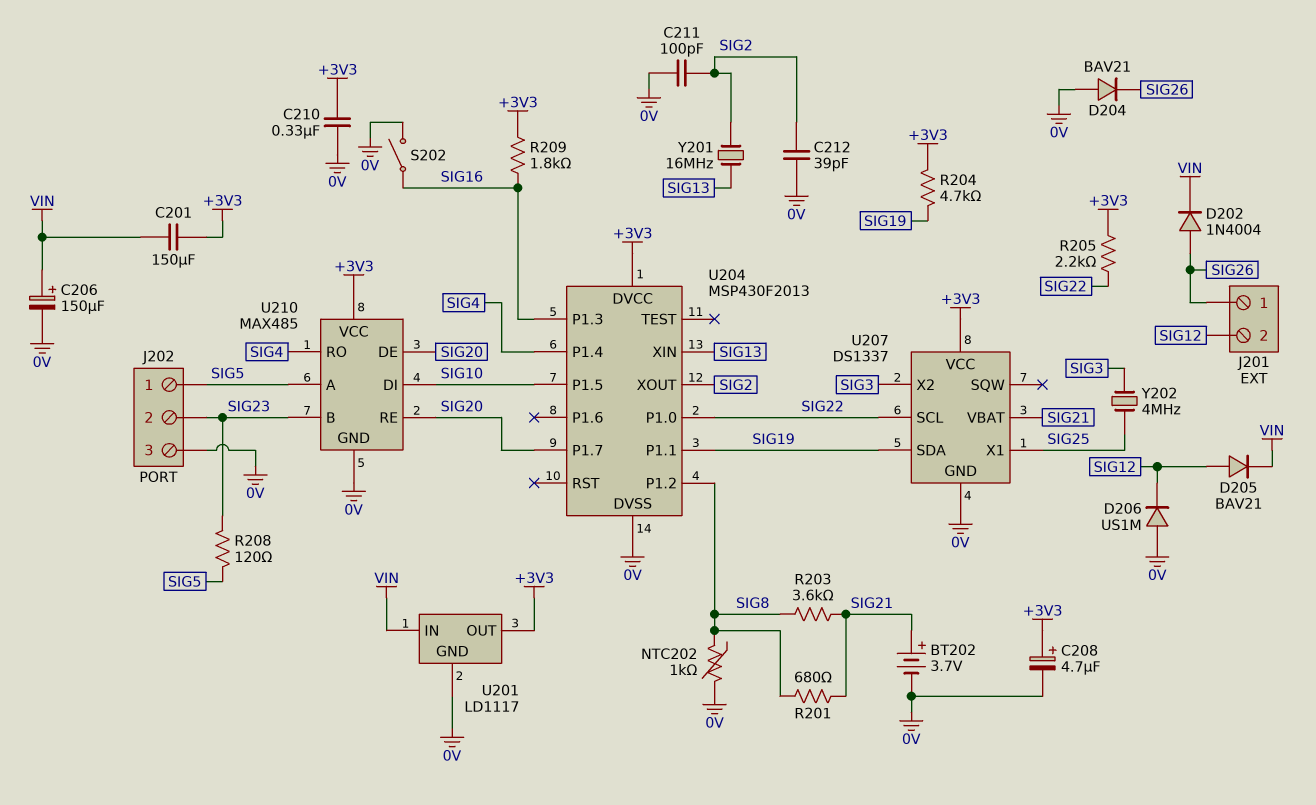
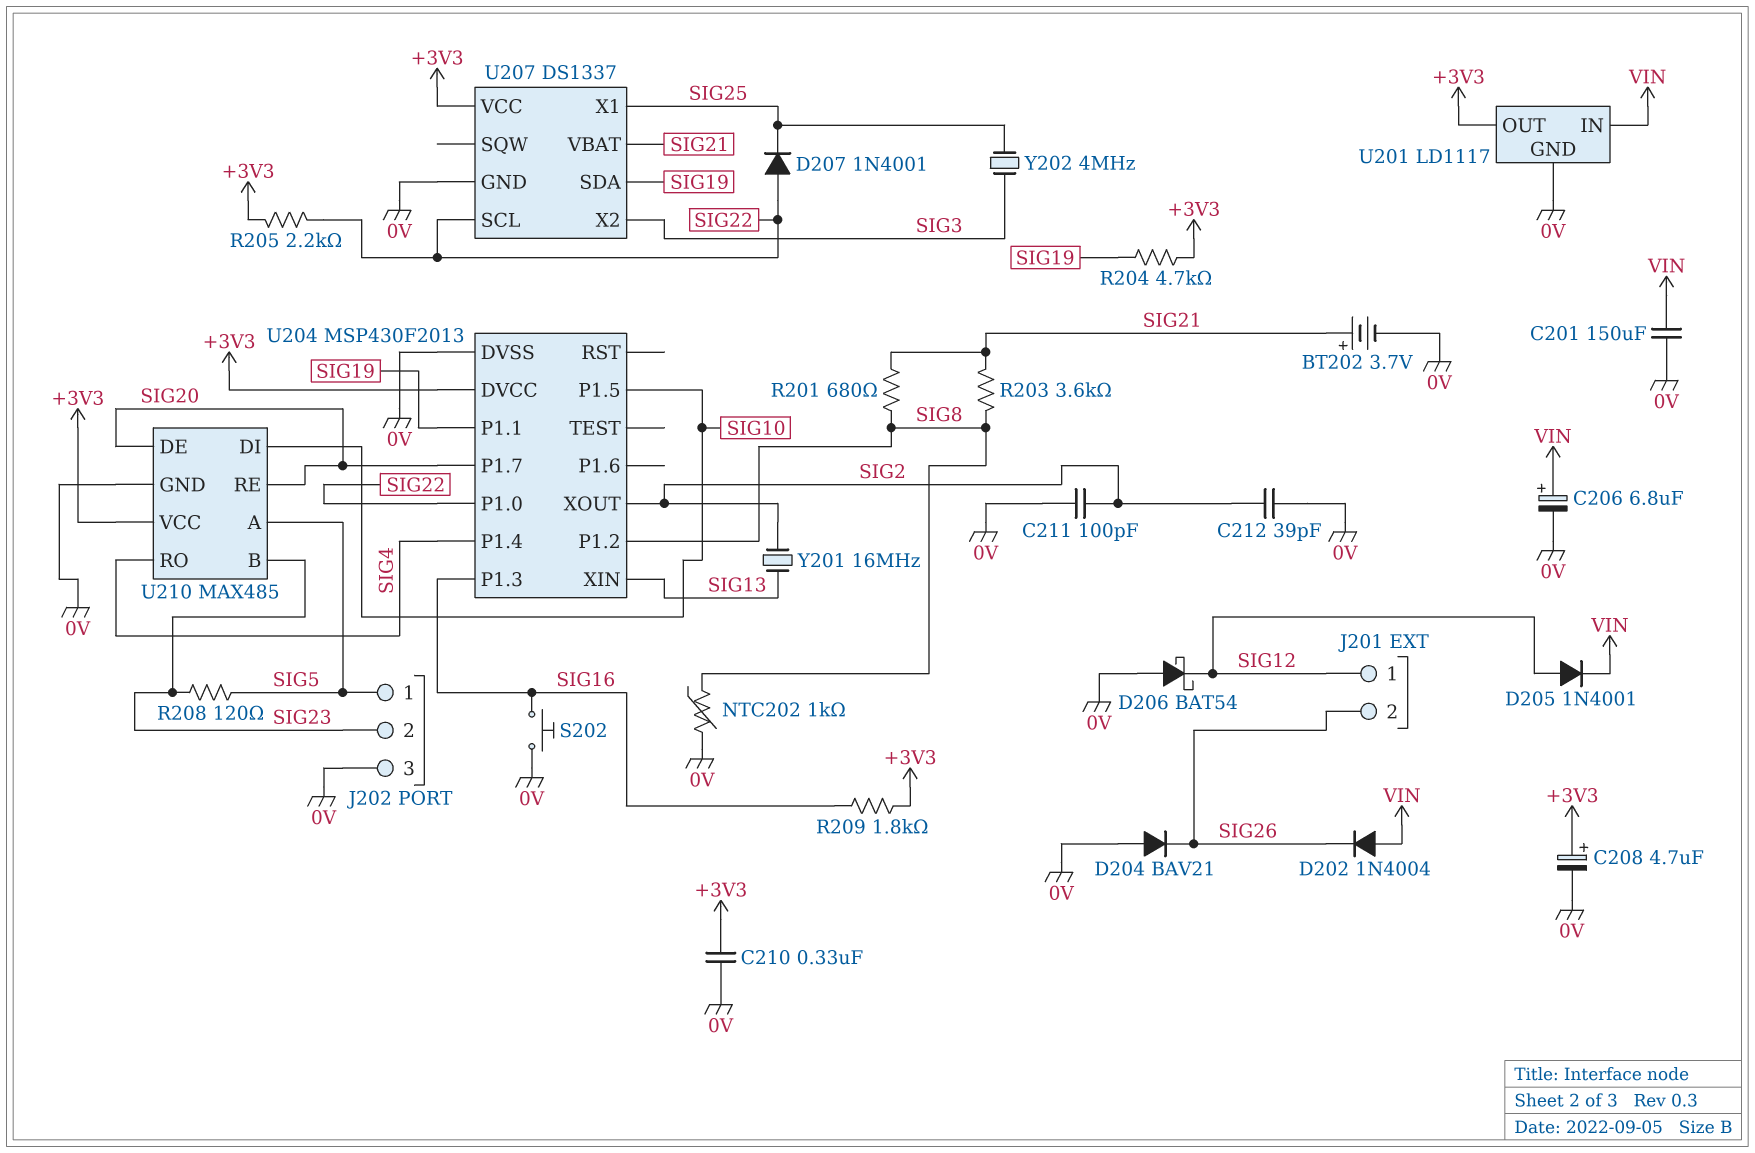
C201: 150uF (+3V3, VIN) -> 150uF (0V, VIN)
C206: 150uF (plus VIN, minus 0V) -> 6.8uF (plus VIN, minus 0V)
D202: diode 1N4004 (A SIG26, K VIN) -> diode 1N4004 (A VIN, K SIG26)
D205: diode BAV21 (A SIG12, K VIN) -> diode 1N4001 (A SIG12, K VIN)
D206: diode US1M (A 0V, K SIG12) -> schottky BAT54 (A 0V, K SIG12)
D207: none -> diode 1N4001 (A SIG22, K SIG25)
J201 pin 1: SIG26 -> SIG12
J201 pin 2: SIG12 -> SIG26
S202: switch (0V, SIG16) -> button (0V, SIG16)

